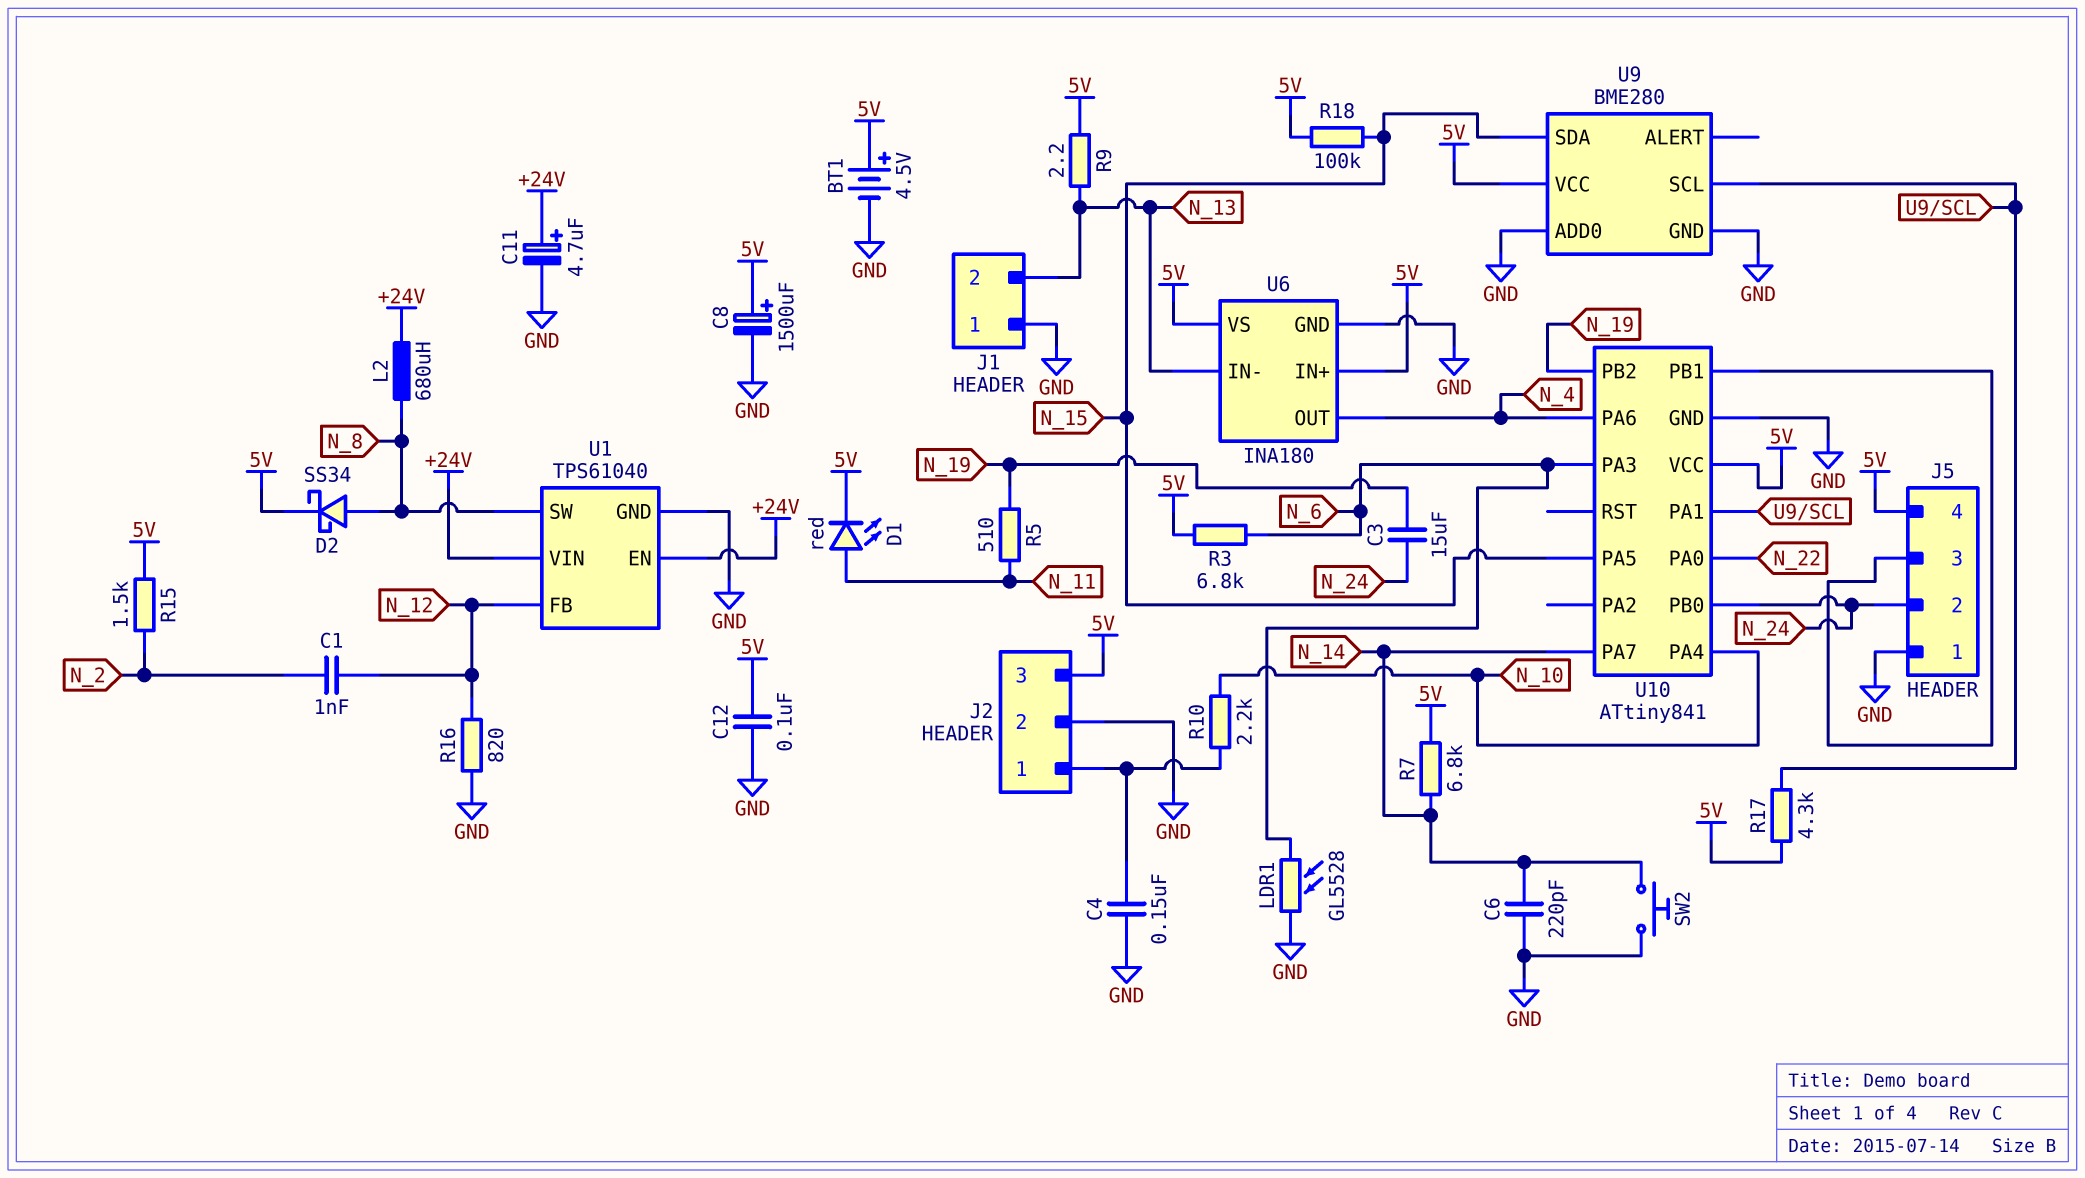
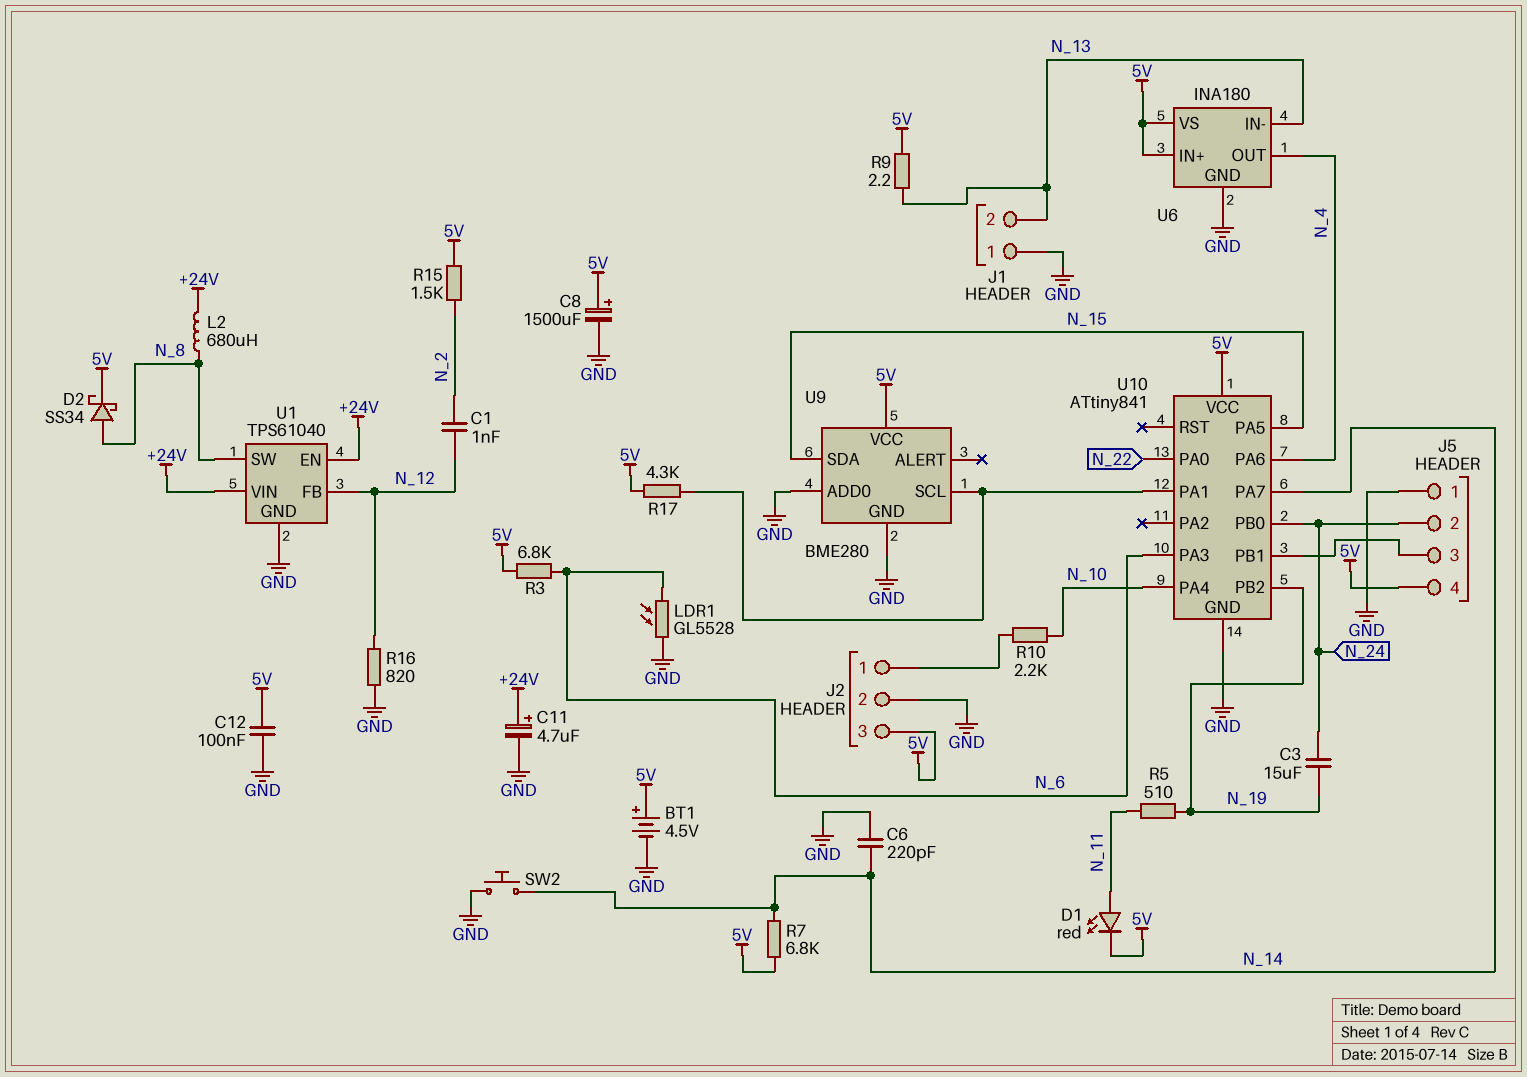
C4: 150nF (GND, J2/1) -> none
R18: 100k (5V, N_15) -> none

